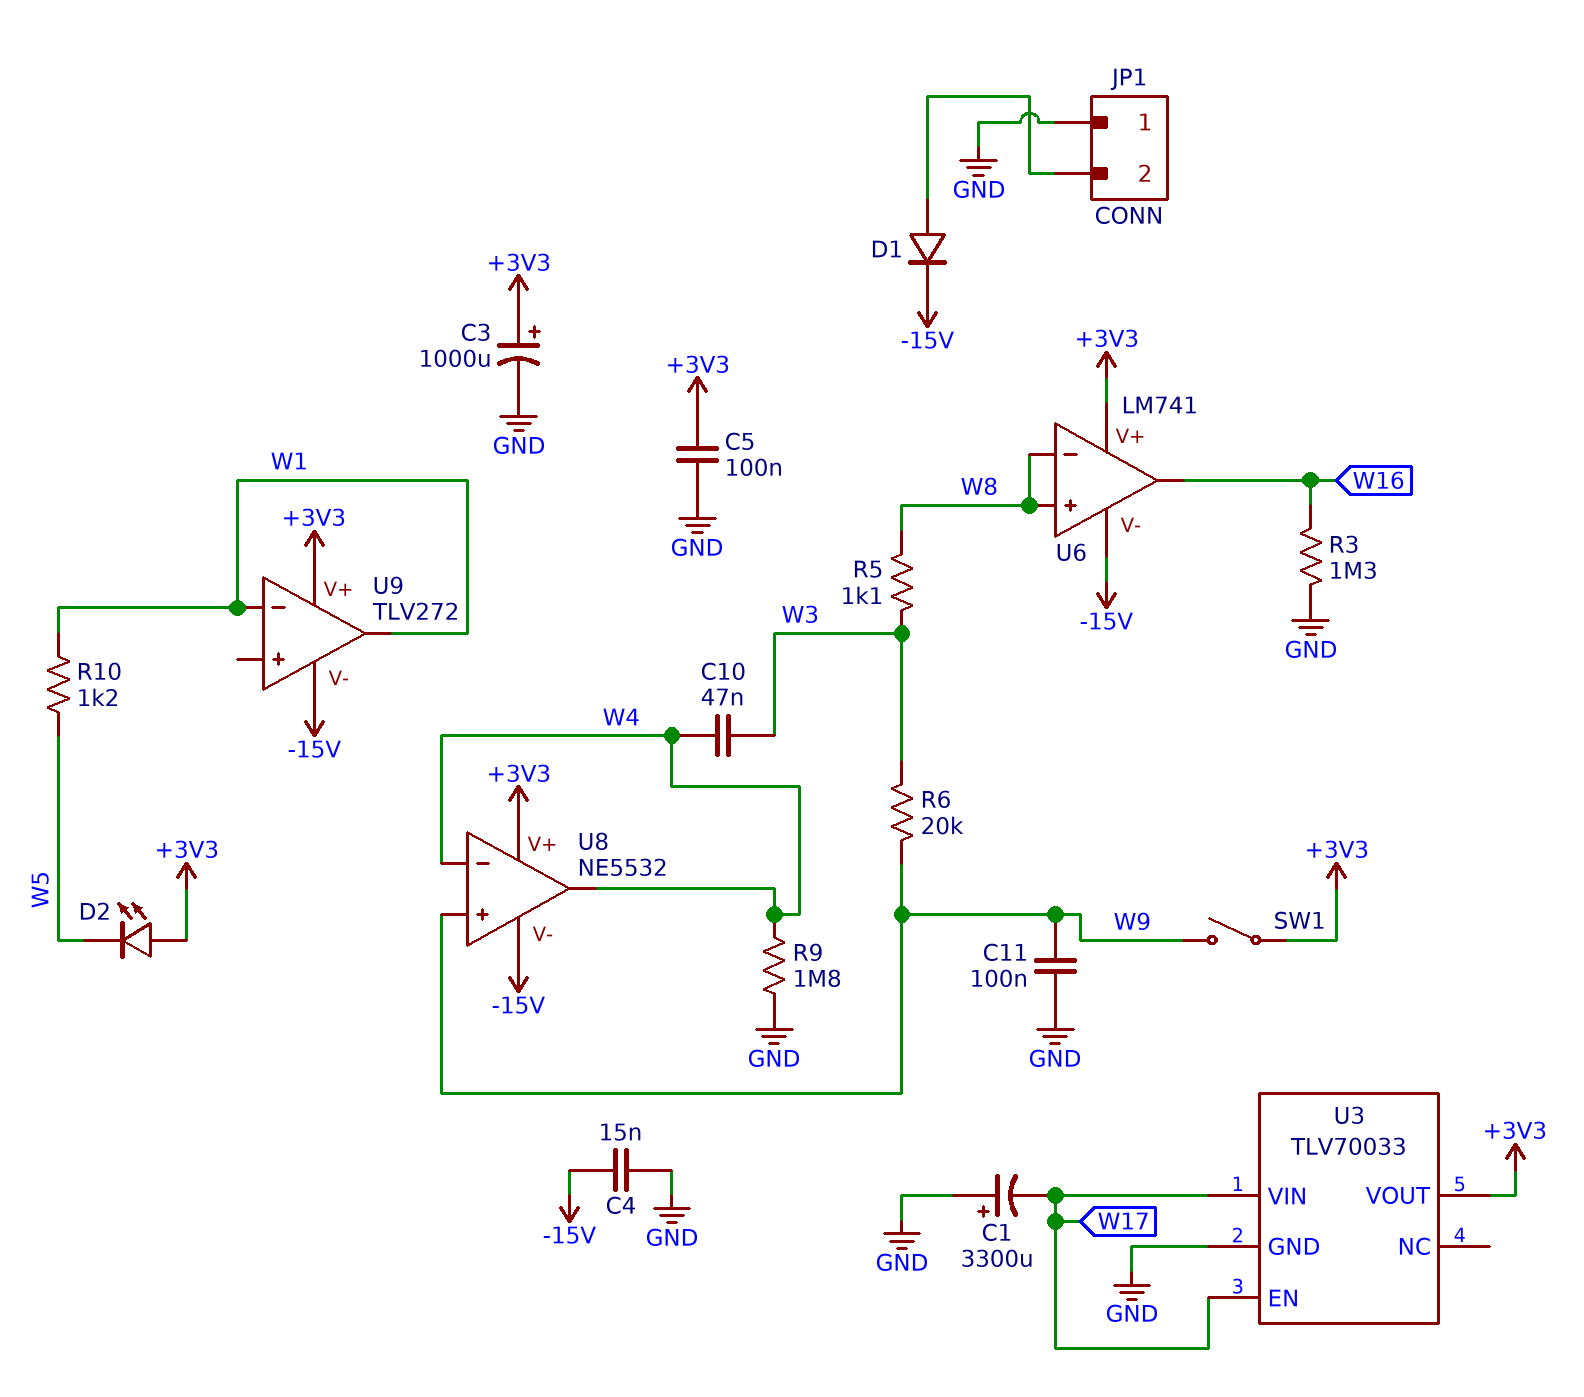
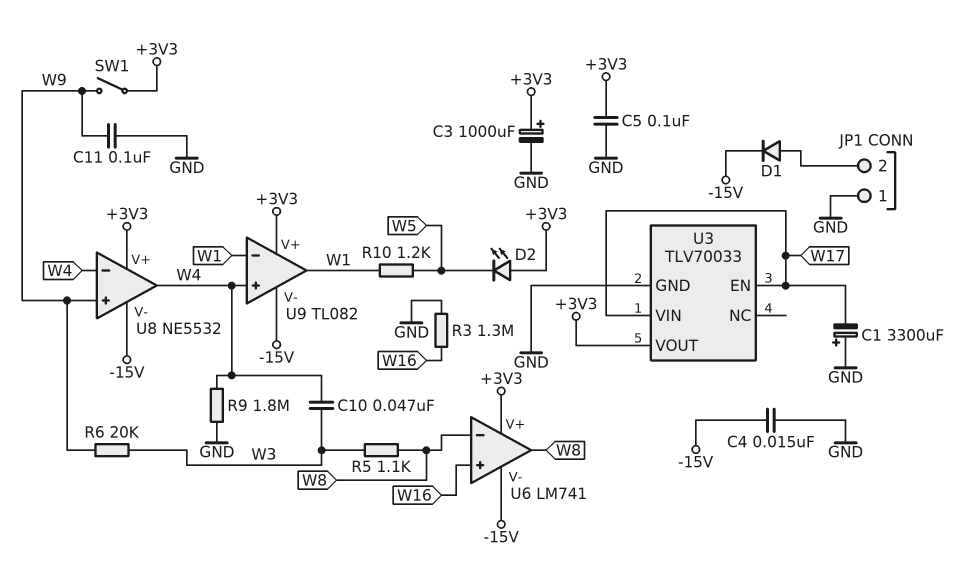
U6 pin in+: W8 -> W16
U6 pin out: W16 -> W8
U9: TLV272 -> TL082
U9 pin in+: none -> W4

